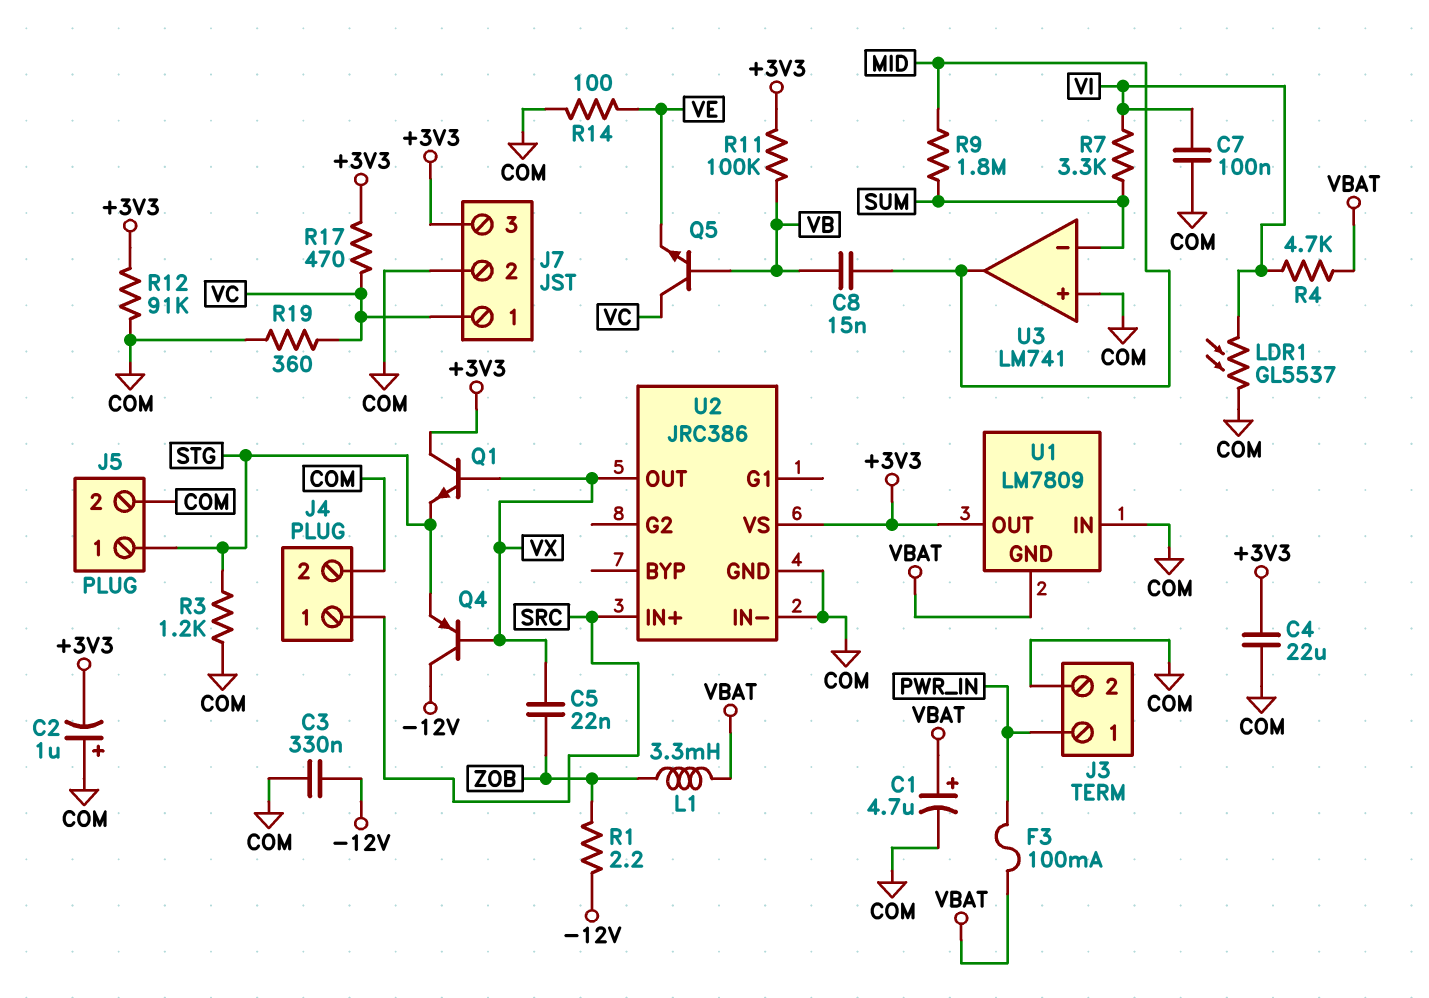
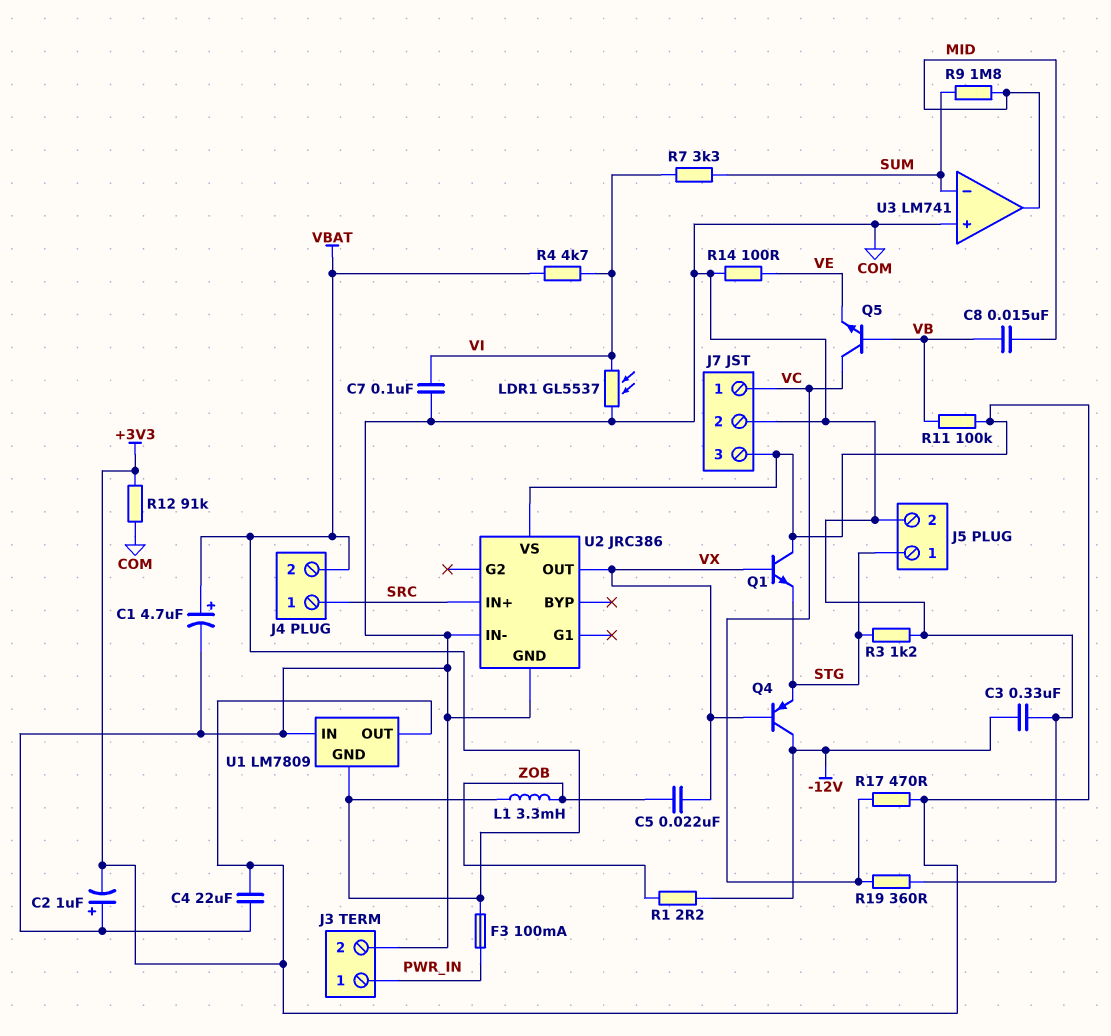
J4 pin 2: COM -> VBAT

